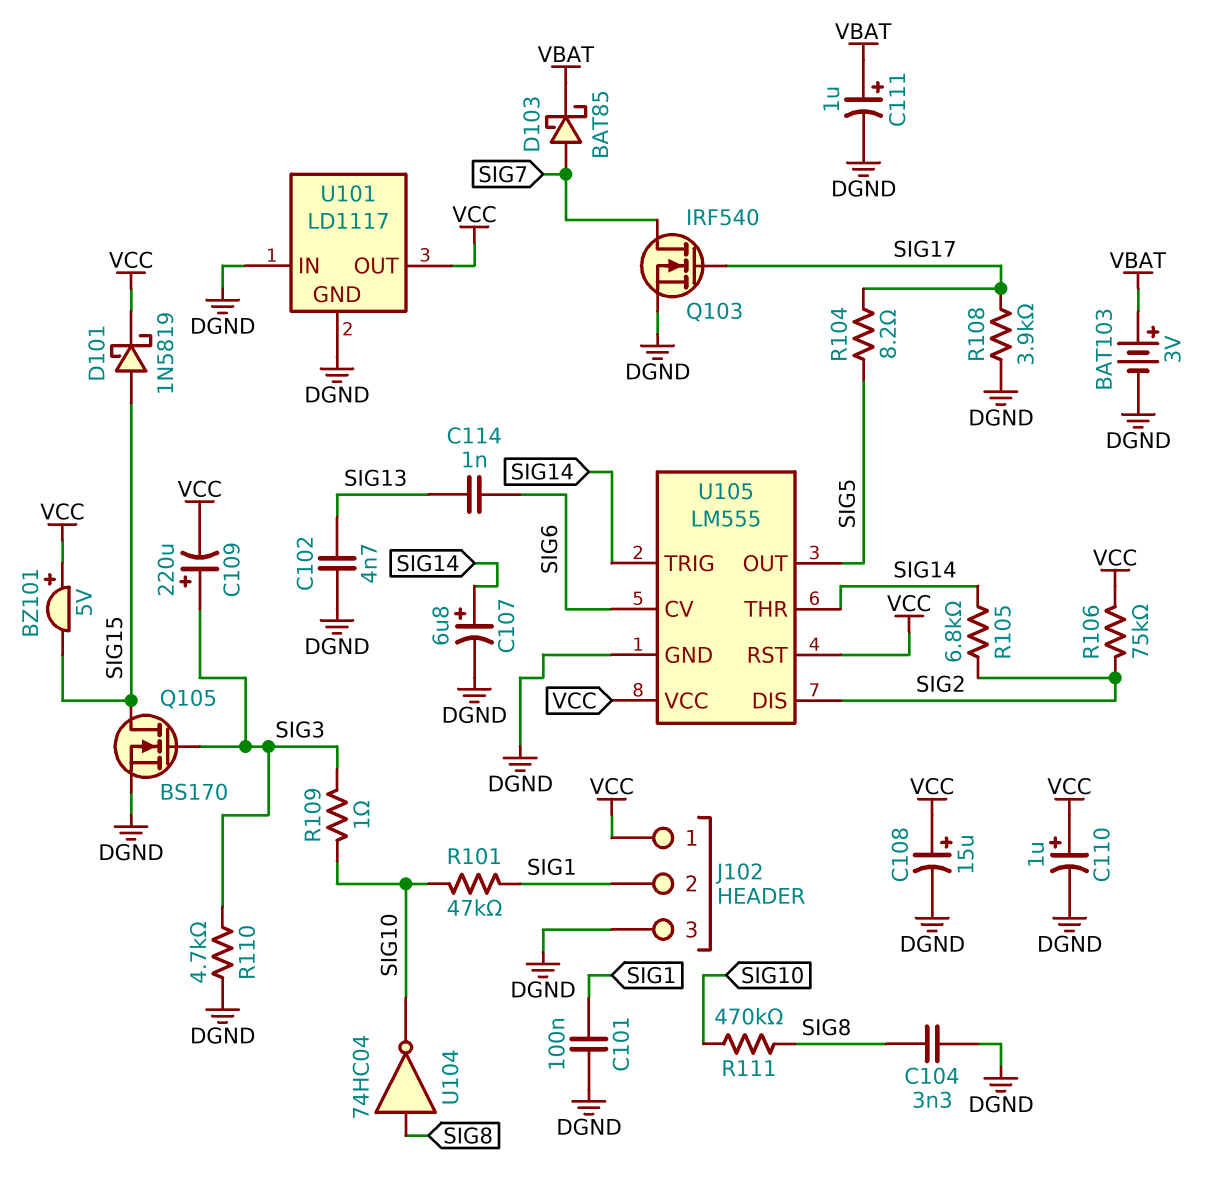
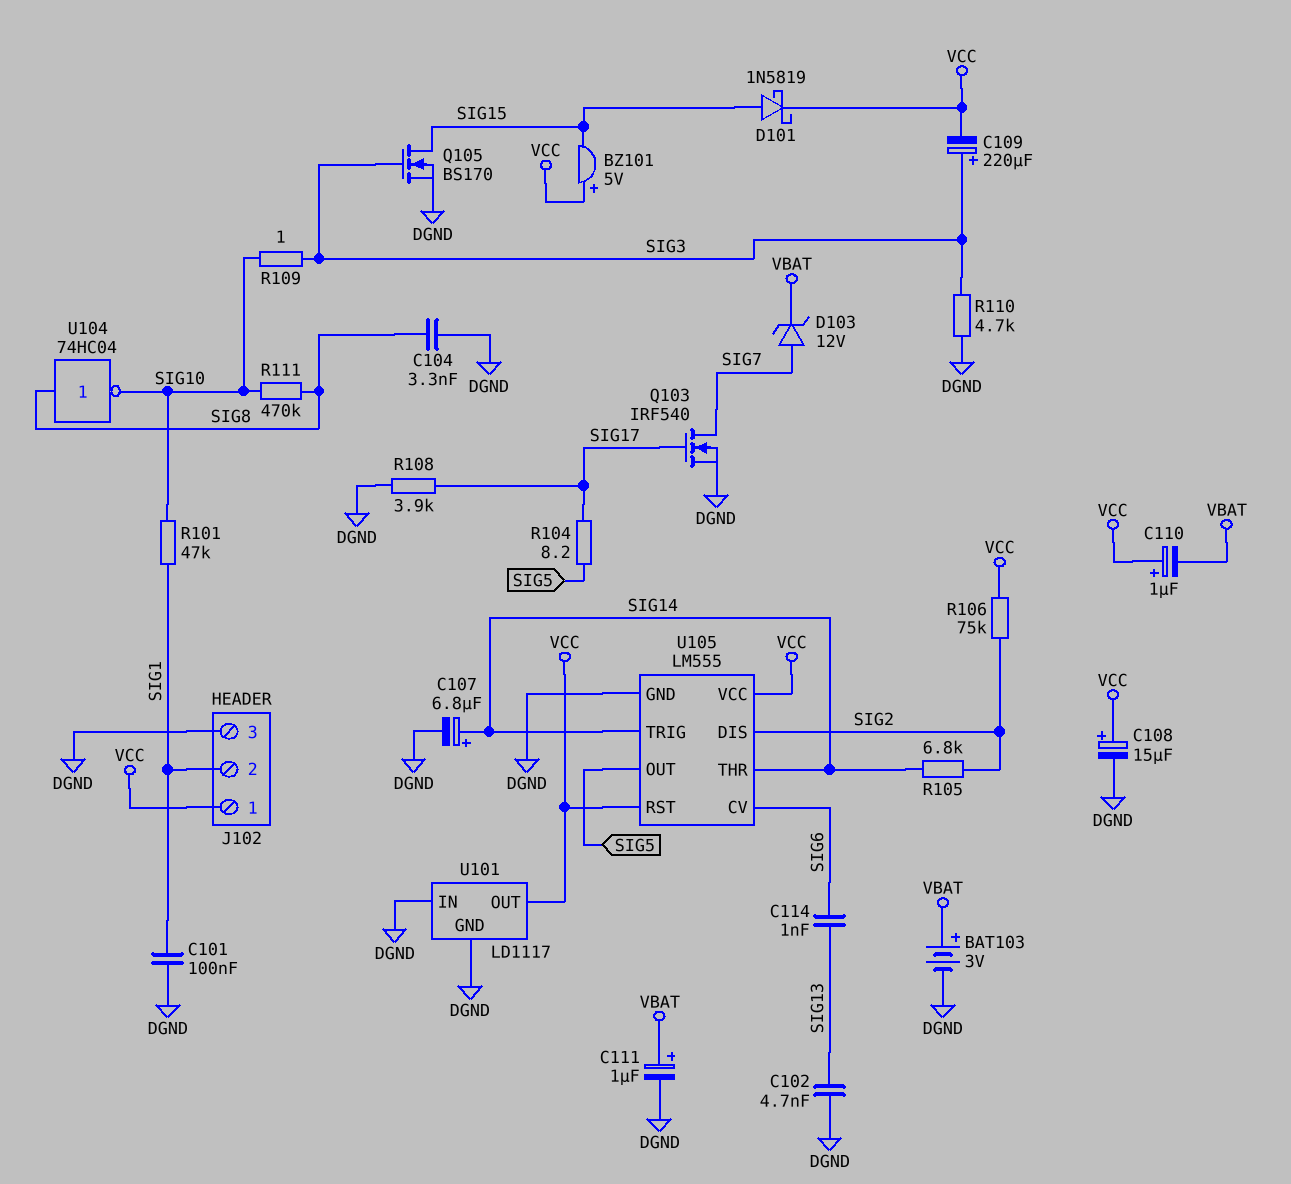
C110: 1uF (plus VCC, minus DGND) -> 1uF (plus VCC, minus VBAT)
D103: schottky BAT85 (A SIG7, K VBAT) -> zener 12V (A SIG7, K VBAT)

